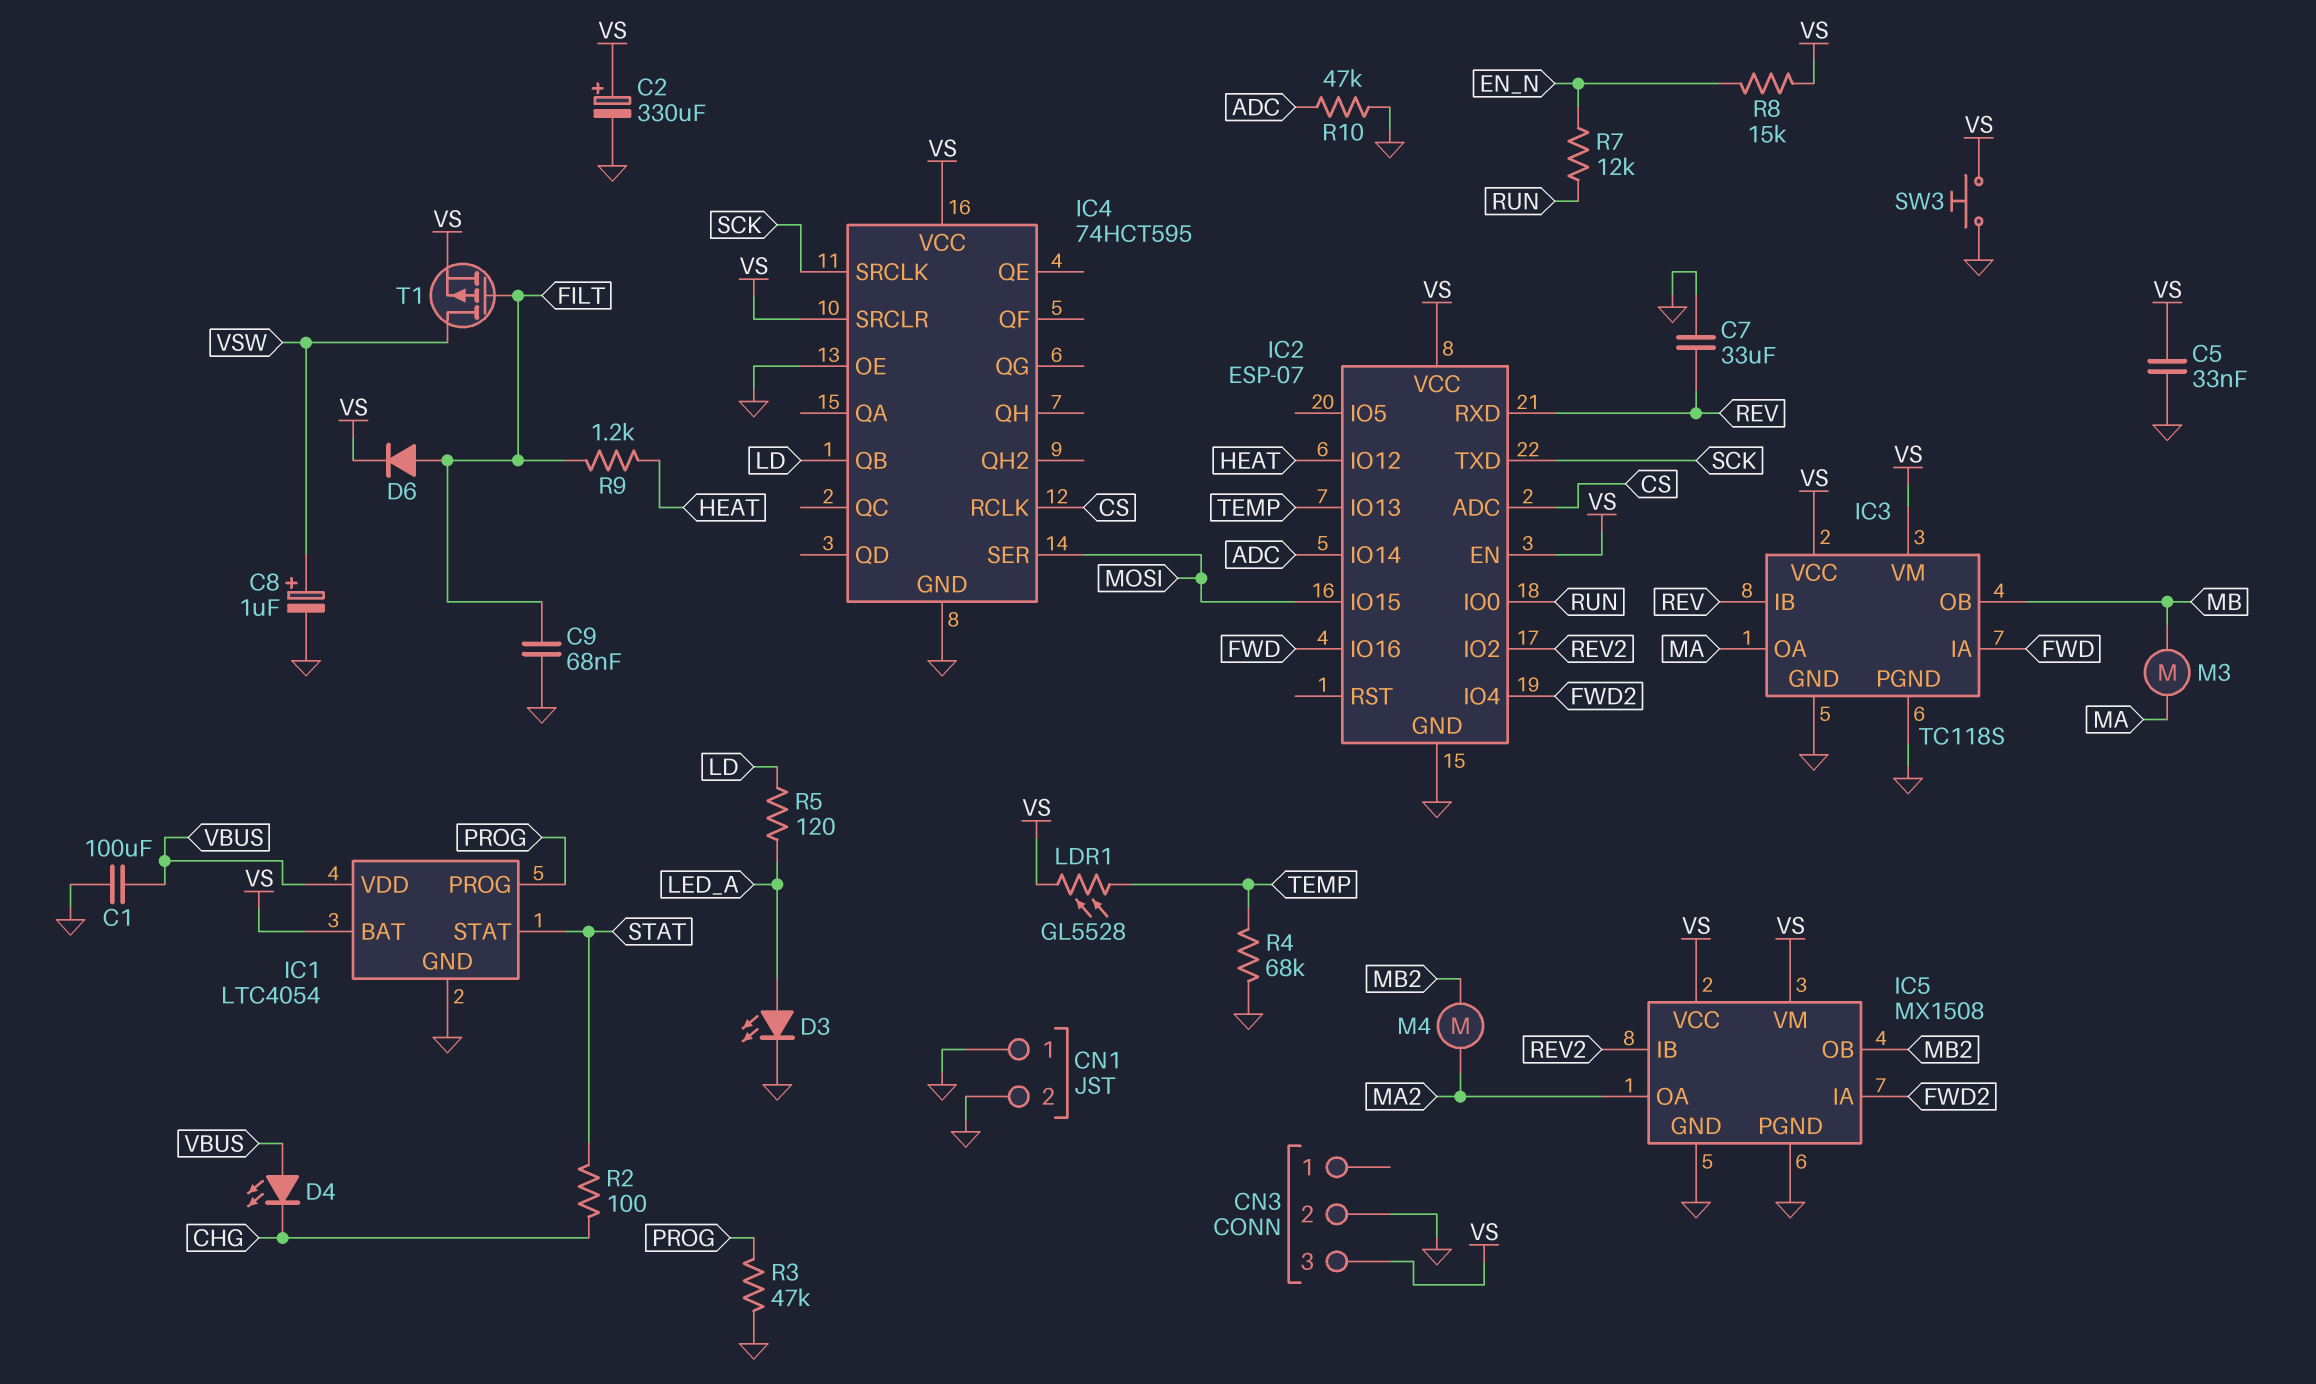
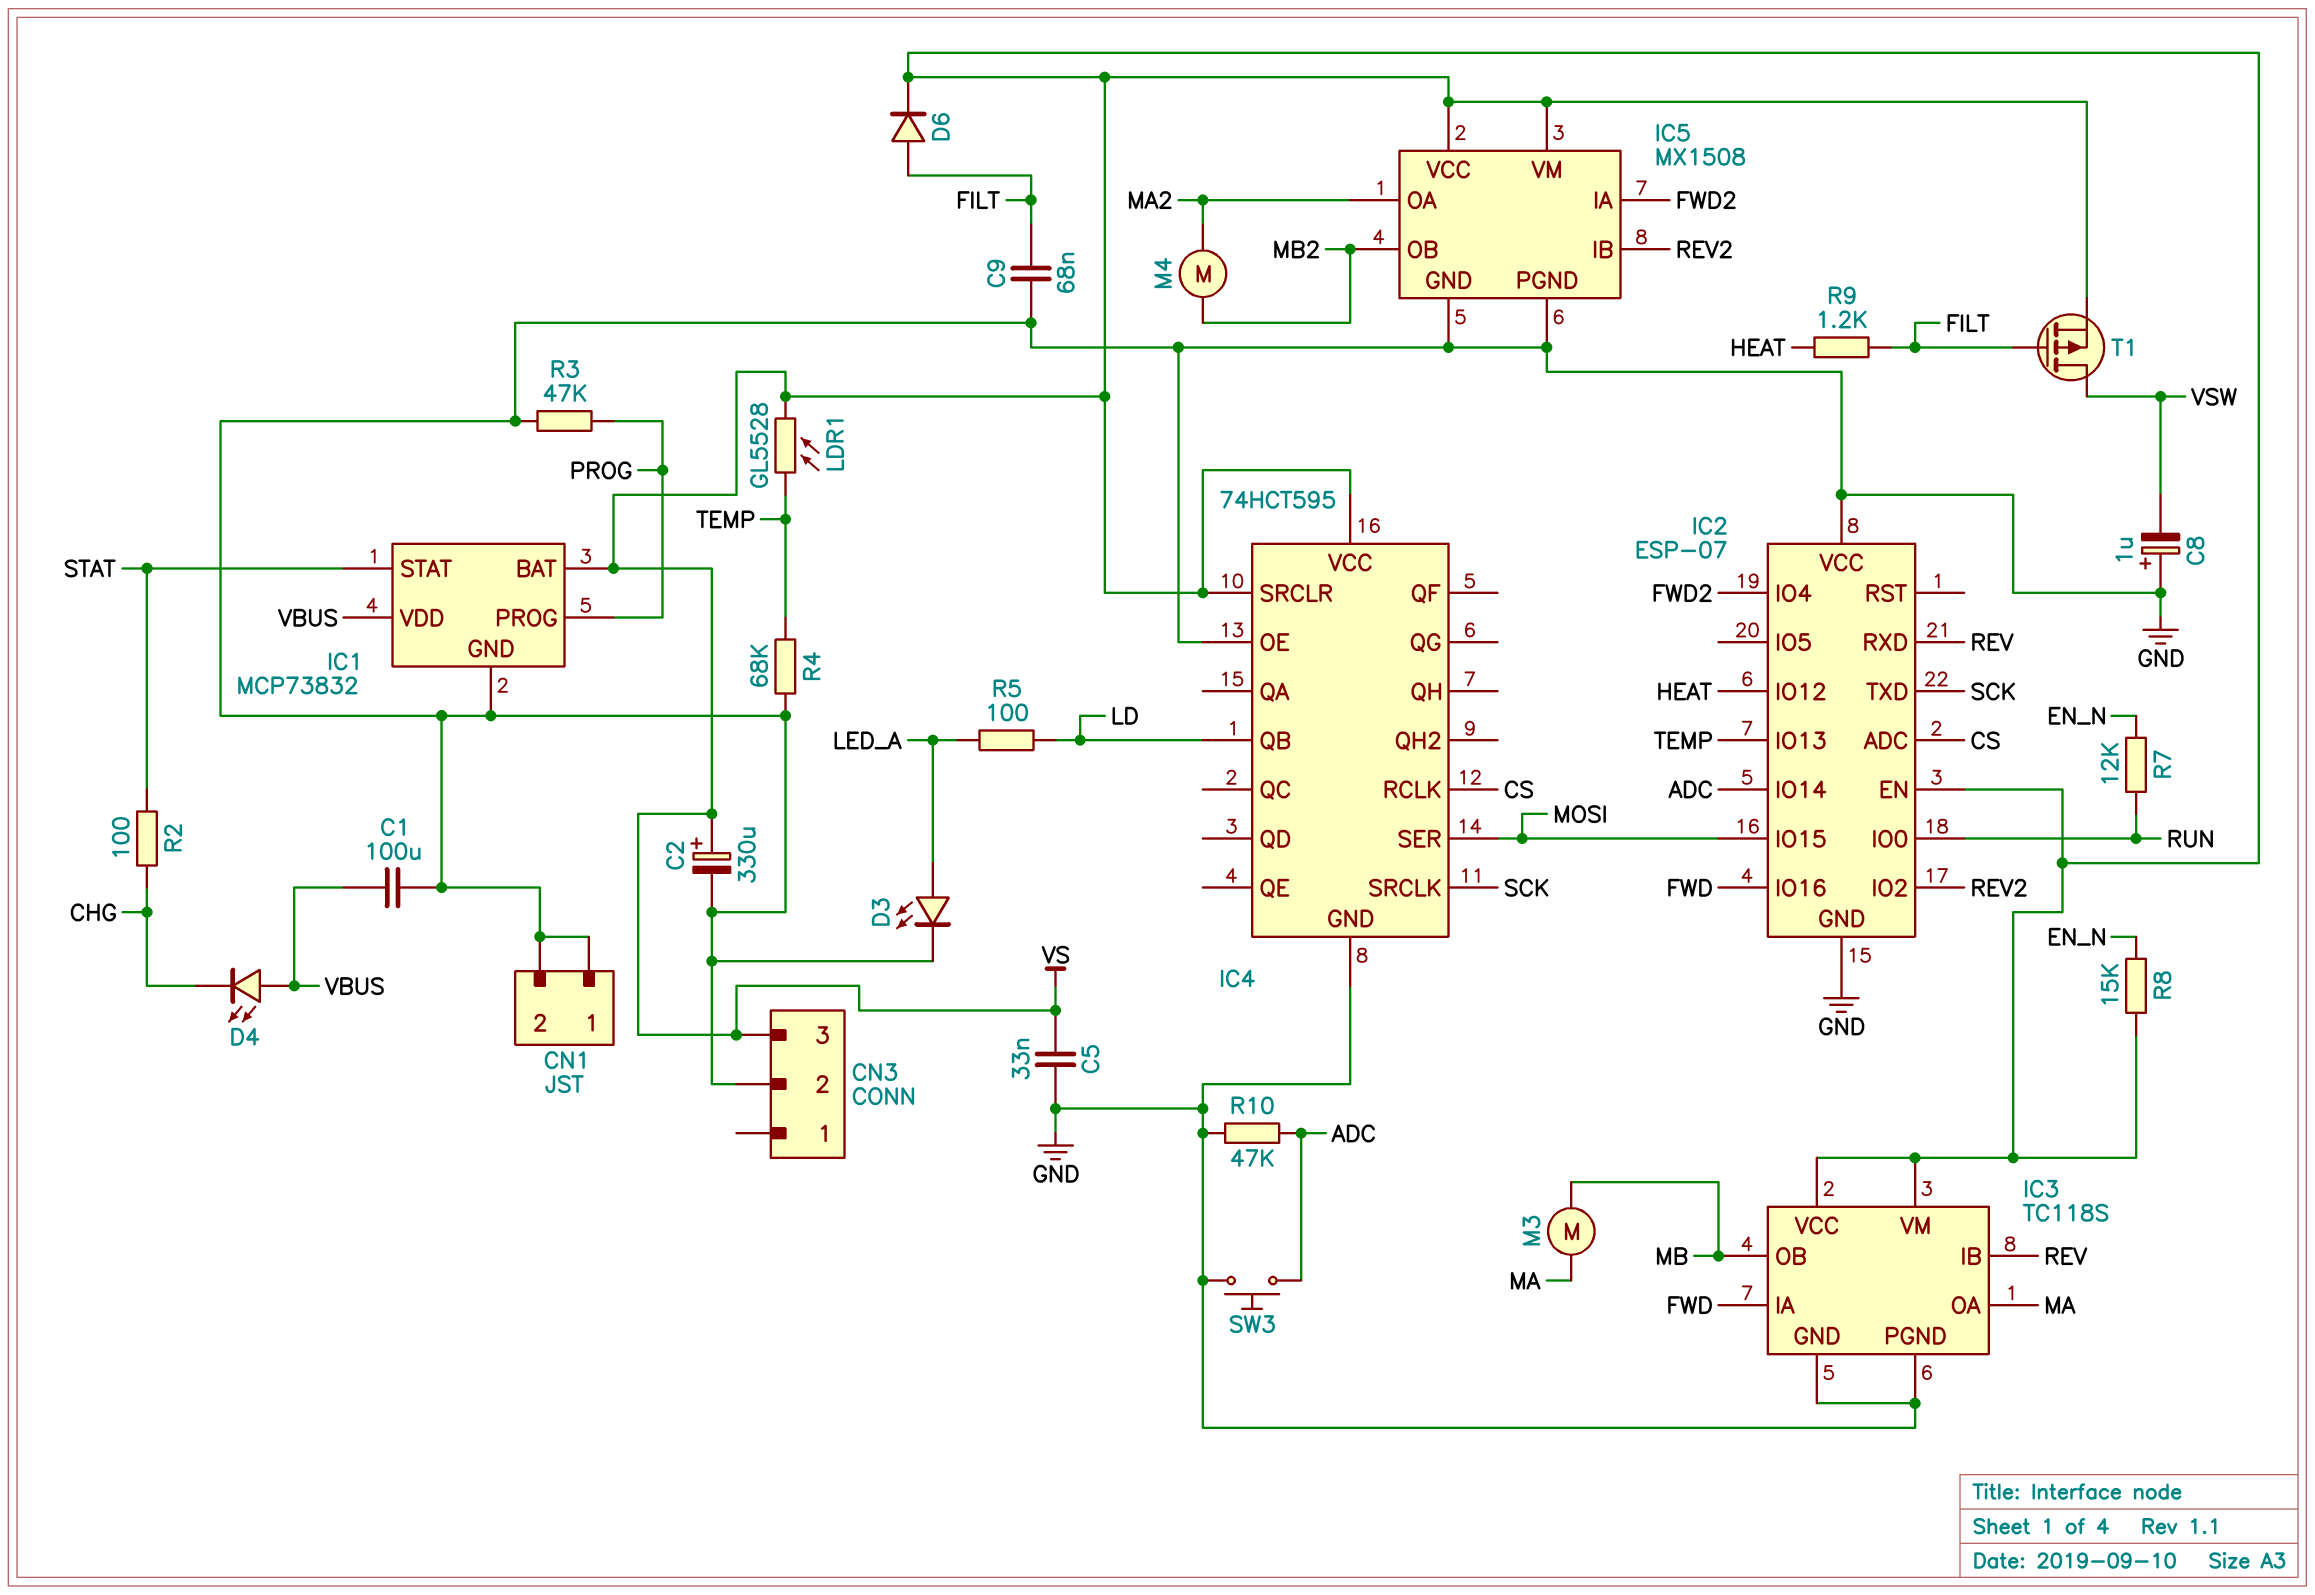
C7: 33uF (GND, REV) -> none
C8: 1uF (plus VSW, minus GND) -> 1uF (plus GND, minus VSW)
IC1: LTC4054 -> MCP73832
IC2 pin VCC: VS -> GND
R5: 120 (LD, LED_A) -> 100 (LD, LED_A)
SW3: button (GND, VS) -> button (ADC, GND)

